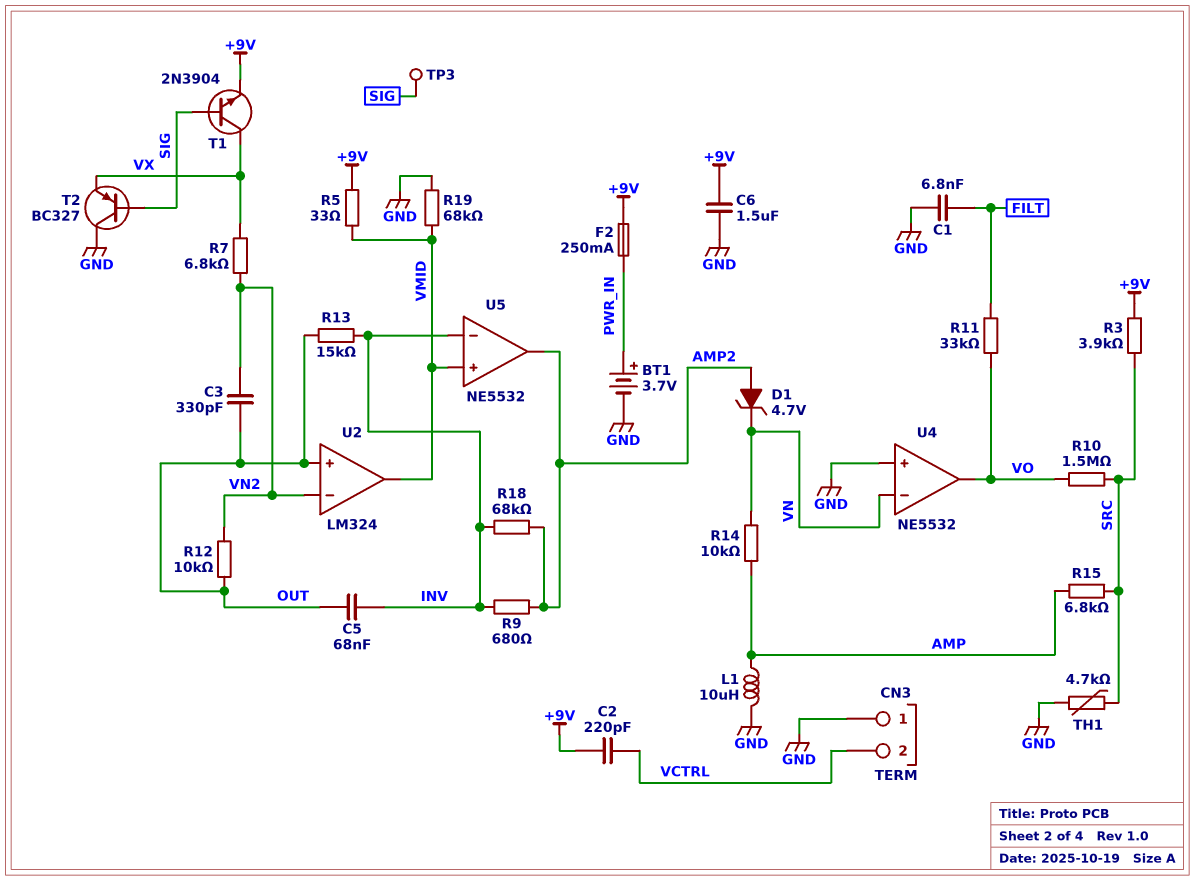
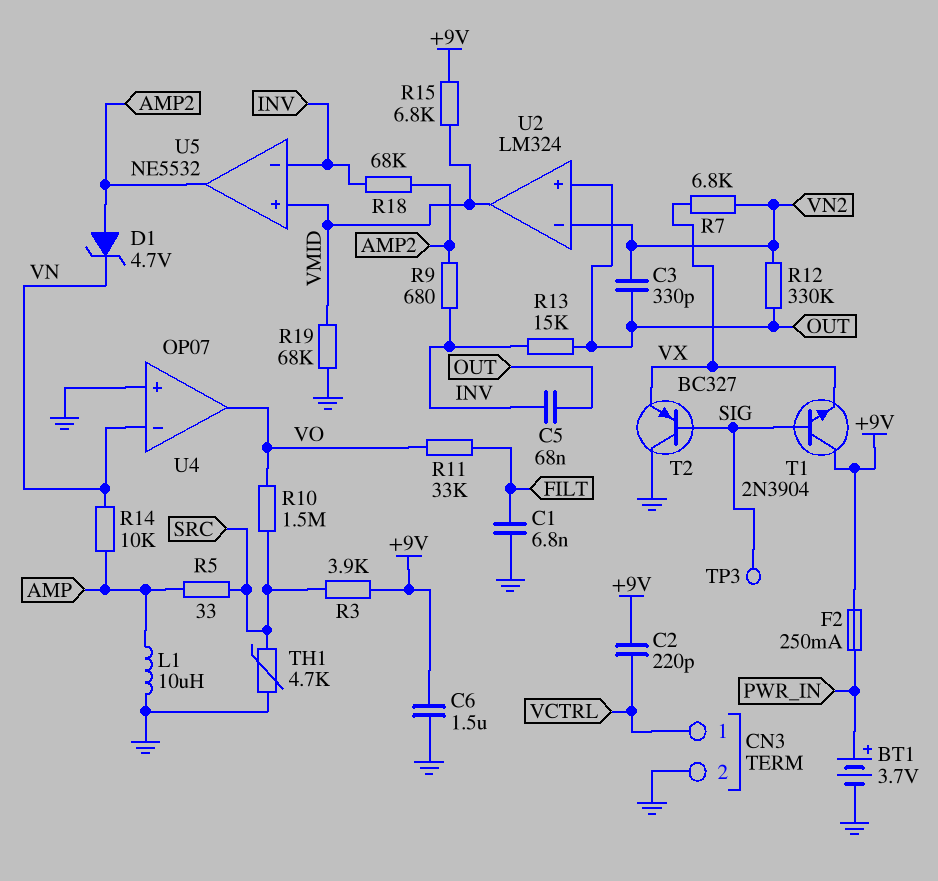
CN3 pin 1: GND -> VCTRL
CN3 pin 2: VCTRL -> GND
R5: 33 (+9V, VMID) -> 33 (AMP, SRC)
R12: 10k (OUT, VN2) -> 330k (OUT, VN2)
R15: 6.8k (AMP, SRC) -> 6.8k (+9V, VMID)
T1: NPN 2N3904 (B SIG, C VX, E +9V) -> NPN 2N3904 (B SIG, C +9V, E VX)
U4: NE5532 -> OP07

